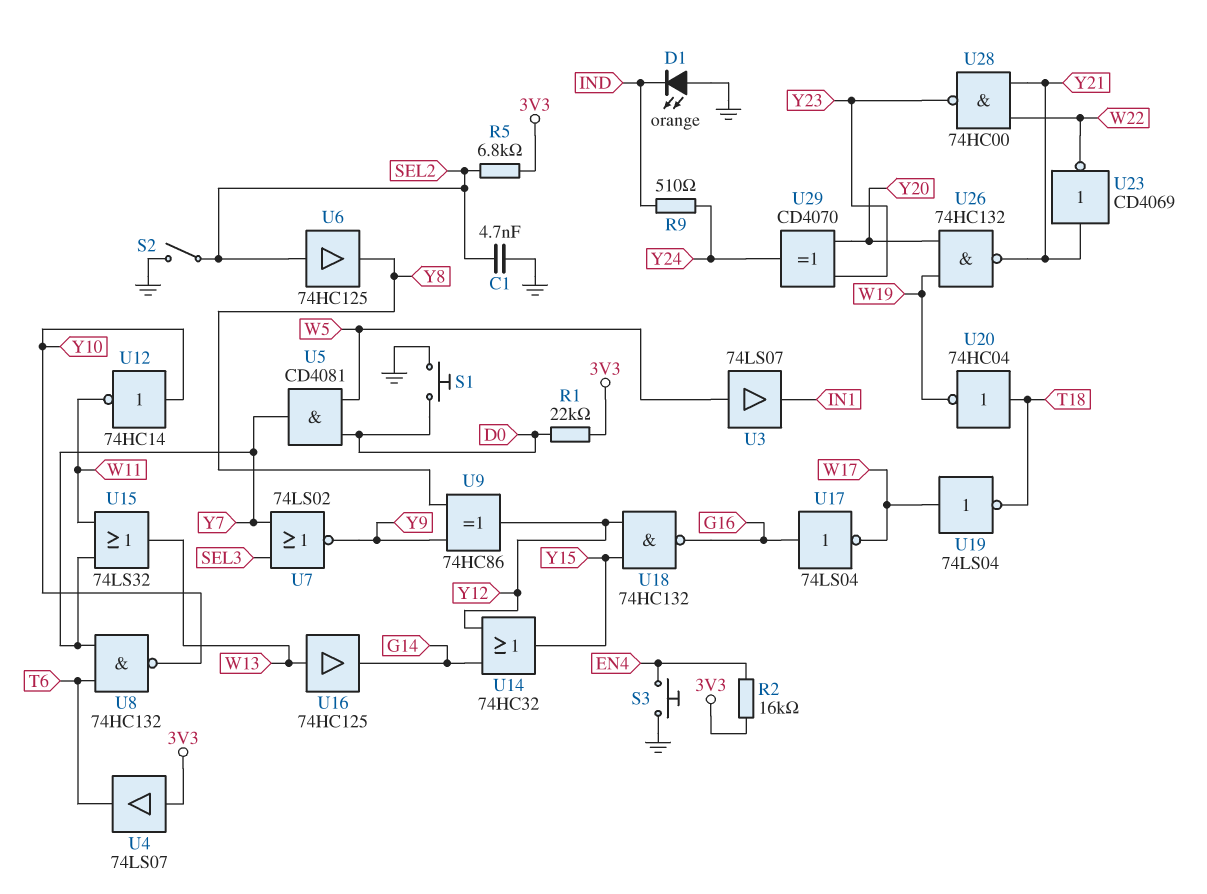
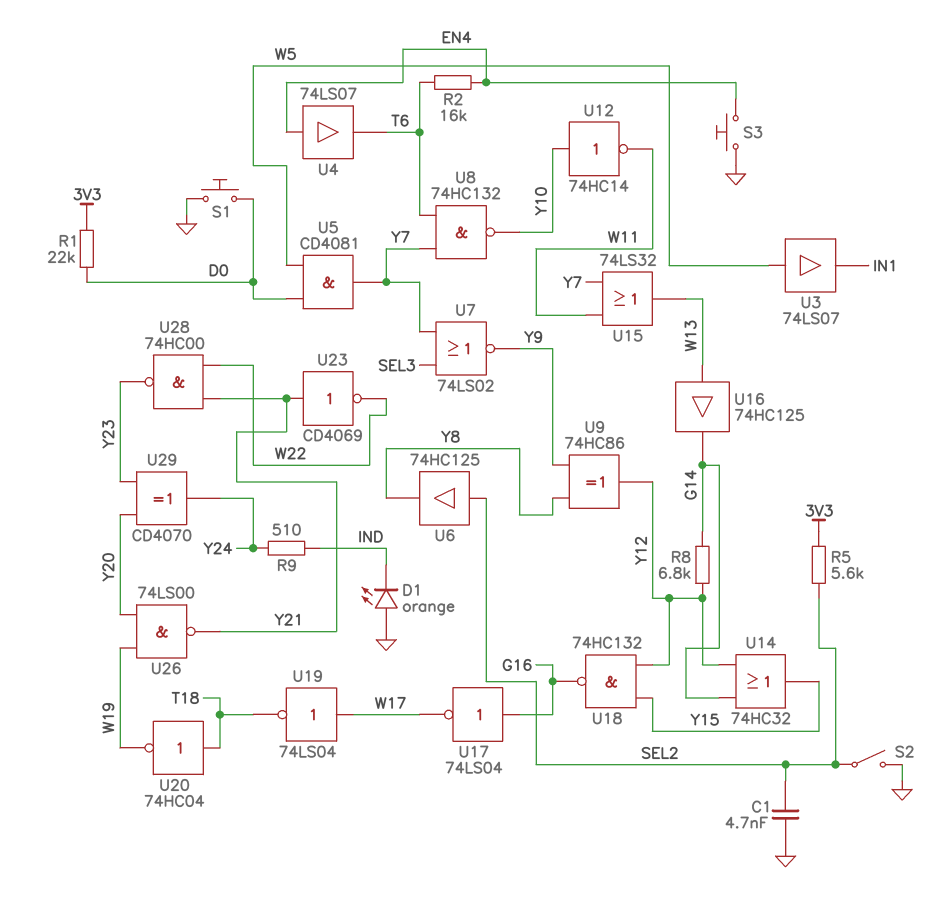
R2: 16k (3V3, EN4) -> 16k (EN4, T6)
R5: 6.8k (3V3, SEL2) -> 5.6k (3V3, SEL2)
R8: none -> 6.8k (G14, Y12)
U4: buffer 74LS07 (in 3V3, out T6) -> buffer 74LS07 (in EN4, out T6)
U26: NAND 74HC132 (in W19, in Y20, out Y21) -> NAND 74LS00 (in W19, in Y20, out Y21)

